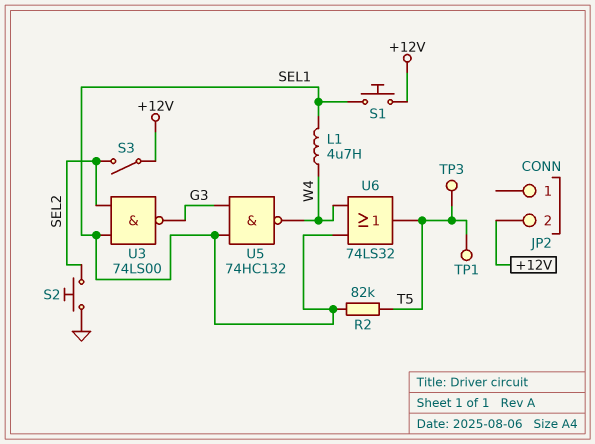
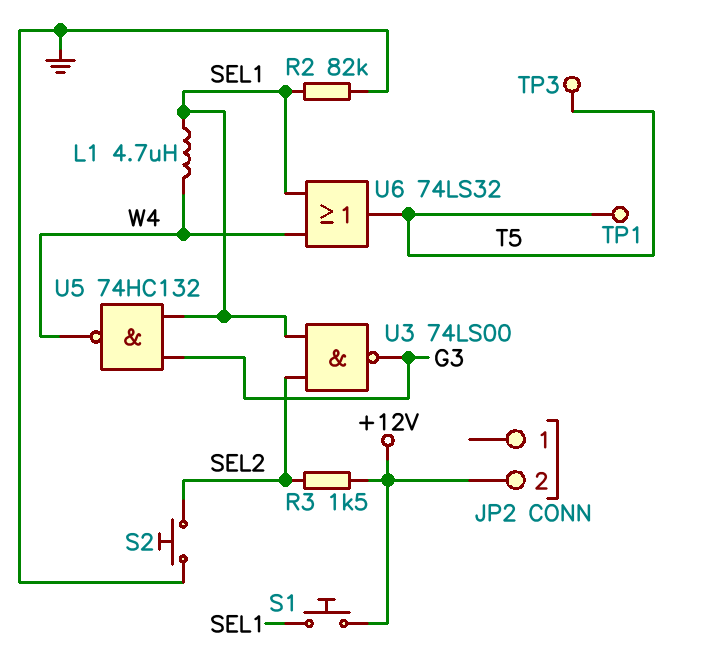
R2: 82k (SEL1, T5) -> 82k (GND, SEL1)
R3: none -> 1.5k (+12V, SEL2)
S3: switch (+12V, SEL2) -> none

